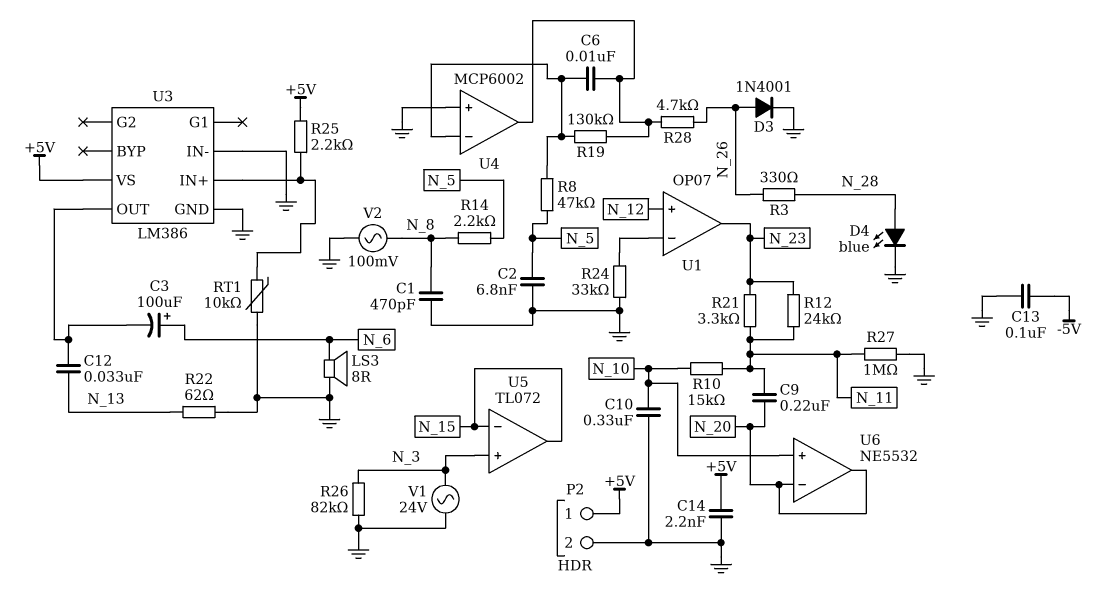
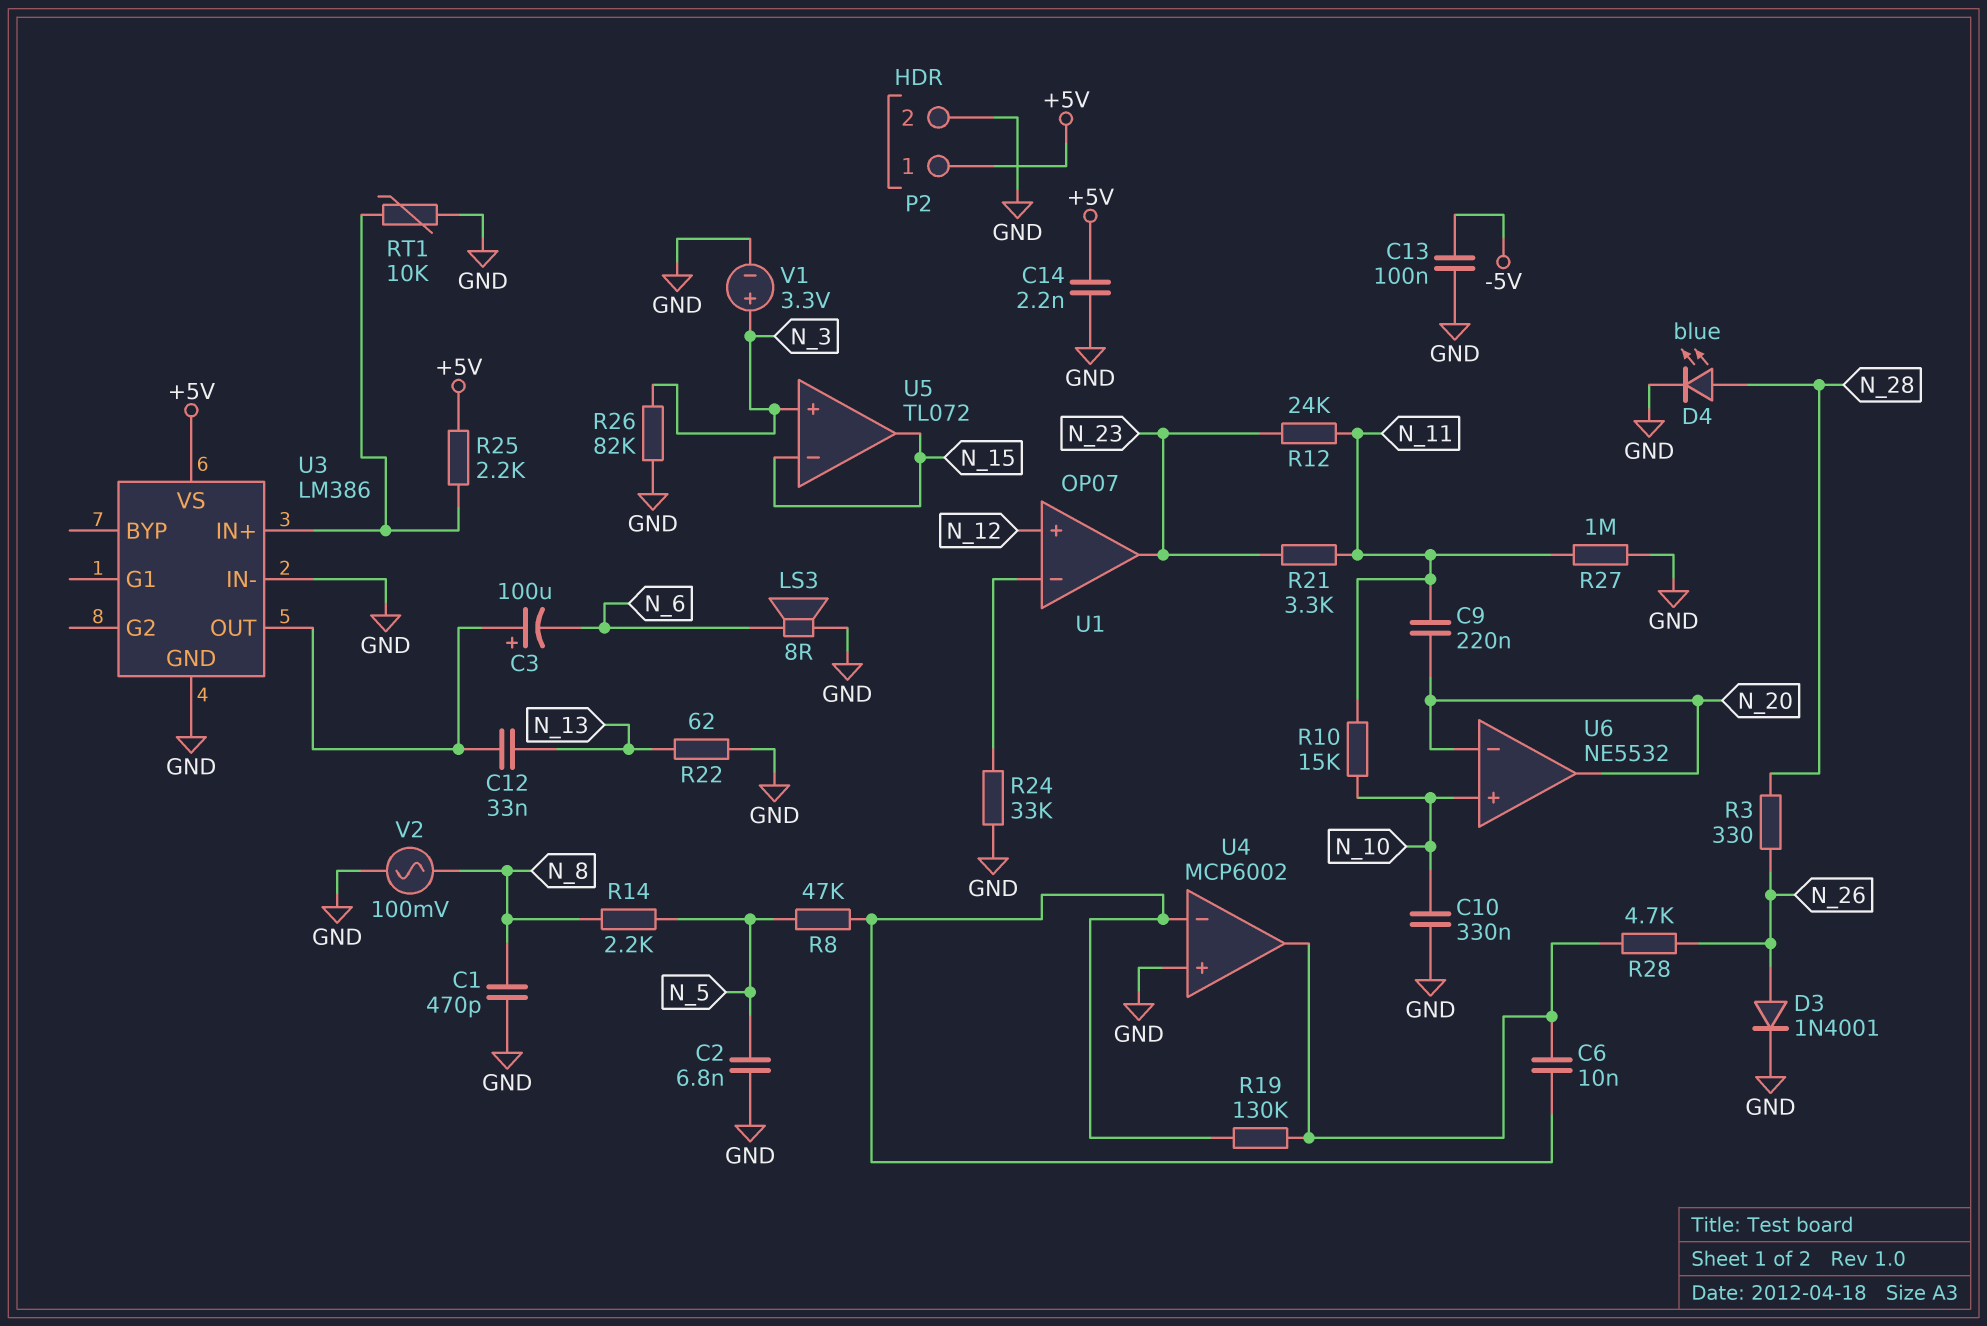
C3: 100uF (plus N_6, minus U3/OUT) -> 100uF (plus U3/OUT, minus N_6)
V1: AC 24V (GND, N_3) -> 3.3V (plus N_3, minus GND)

